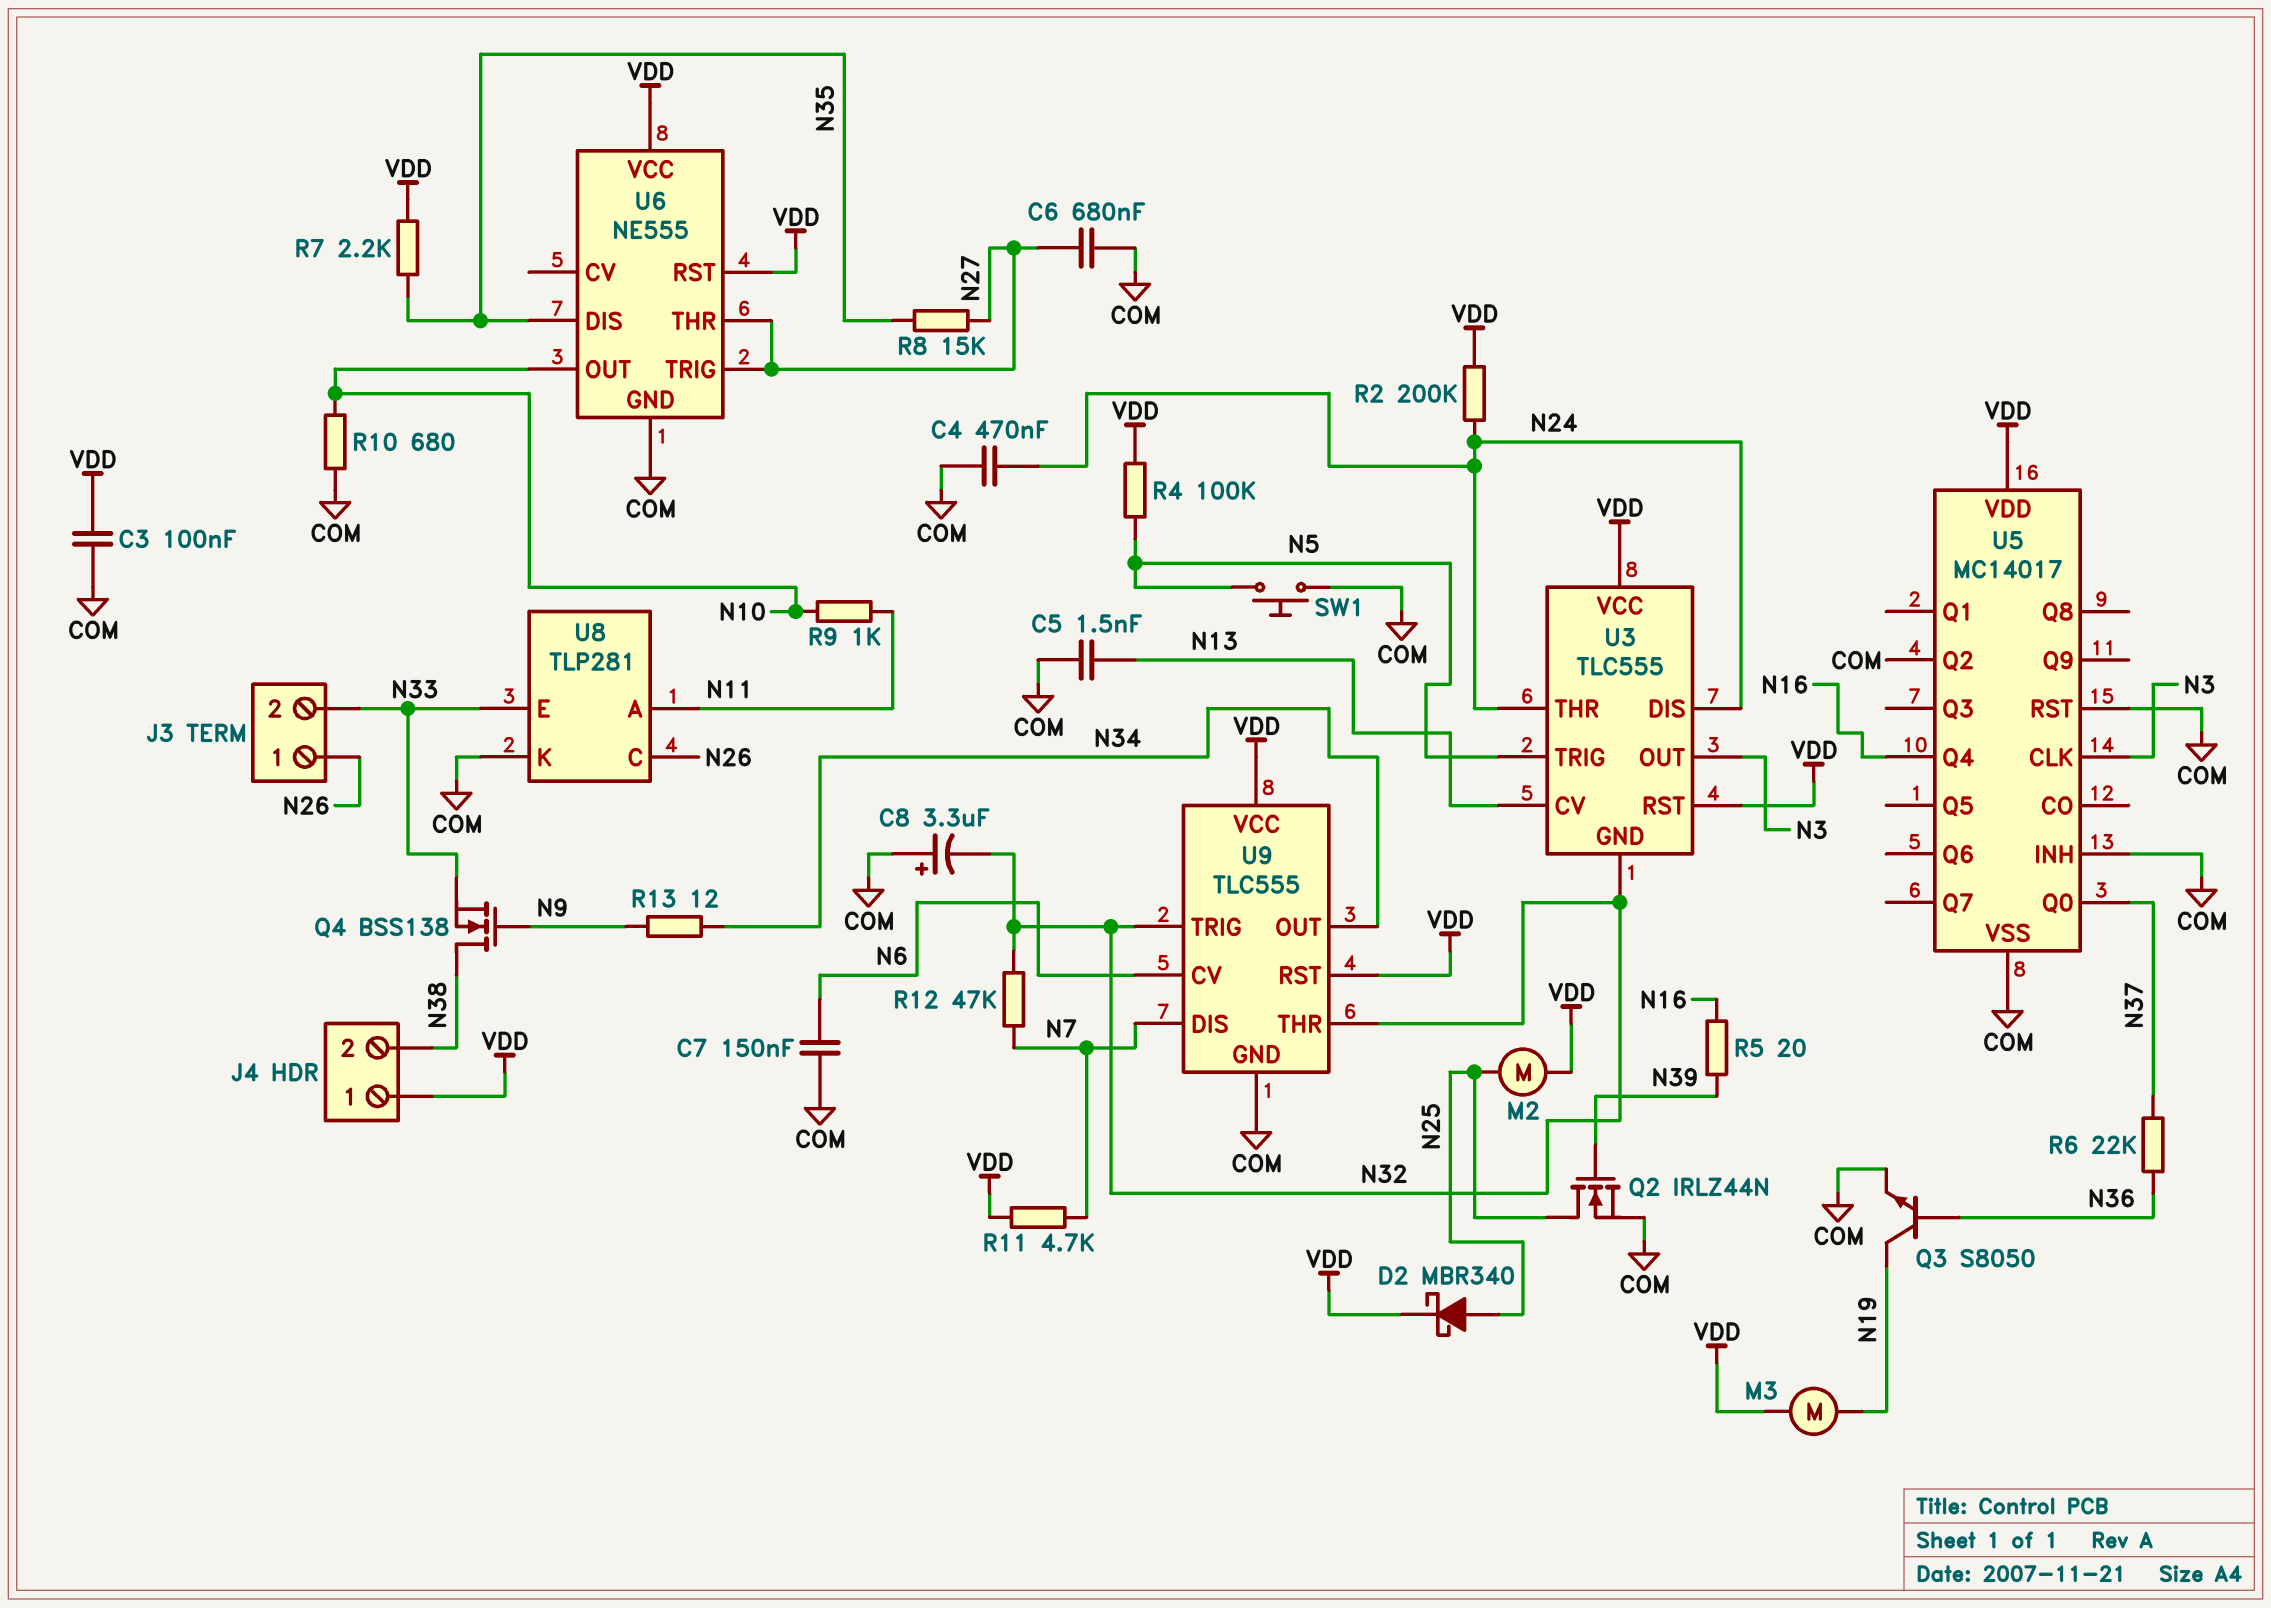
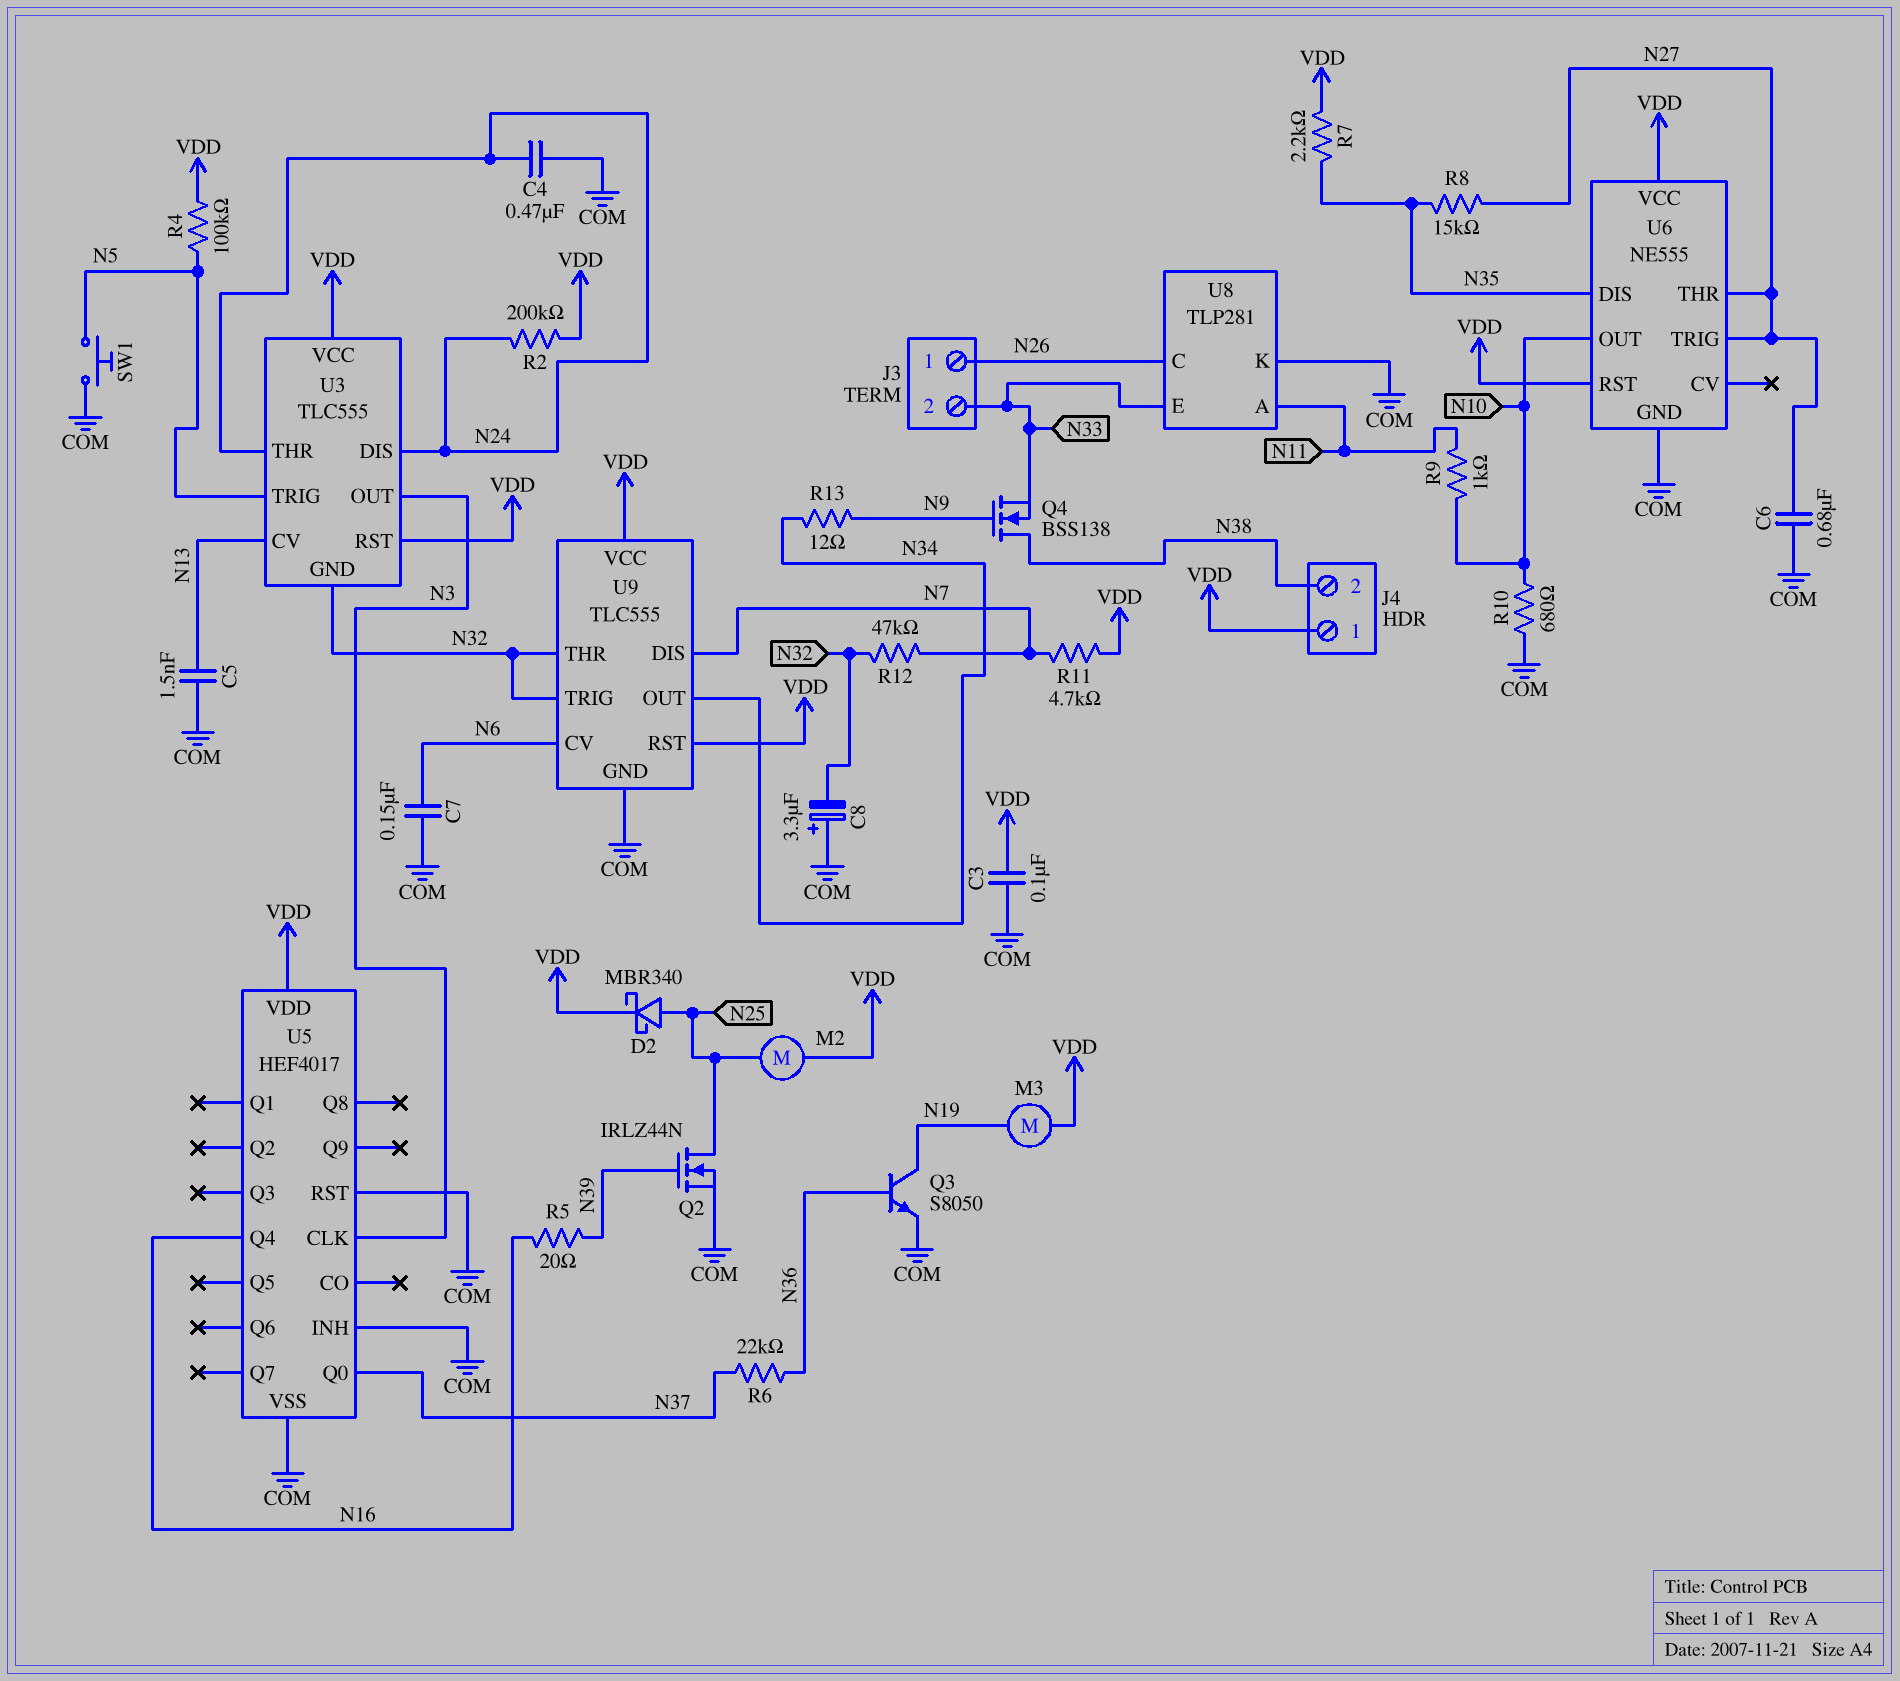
U5: MC14017 -> HEF4017
U5 pin Q2: COM -> none

